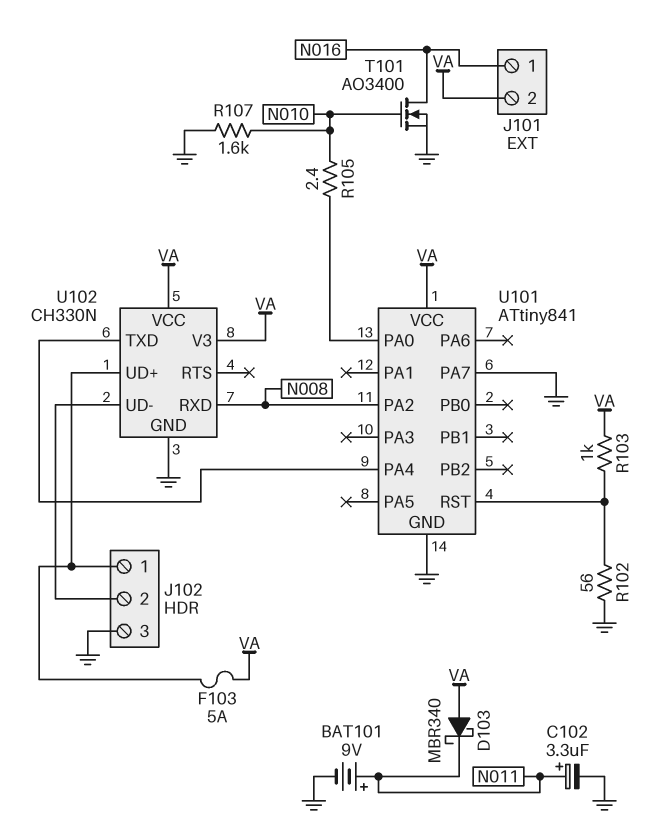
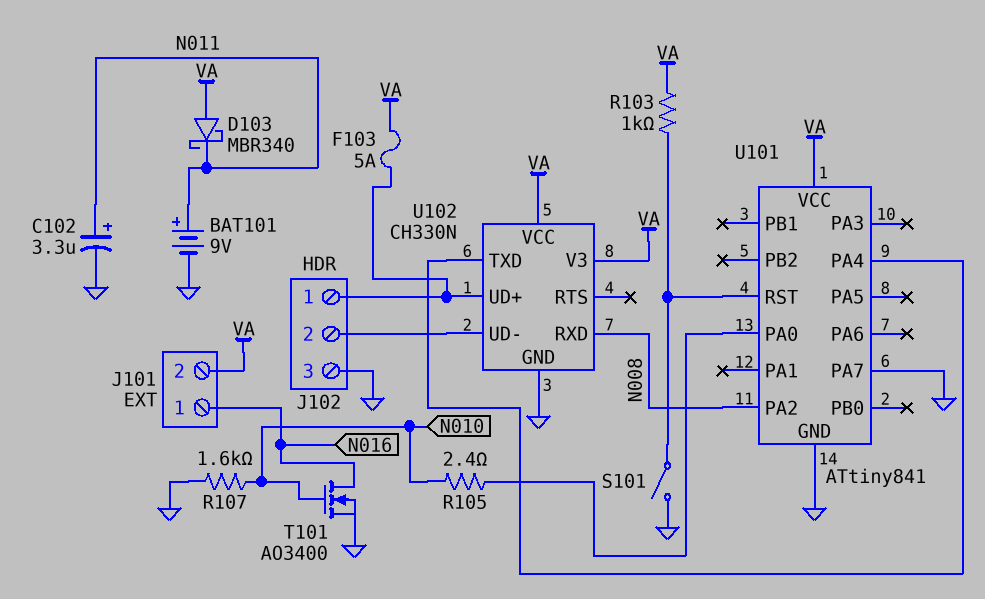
R102: 56 (GND, U101/RST) -> none
S101: none -> switch (GND, U101/RST)

